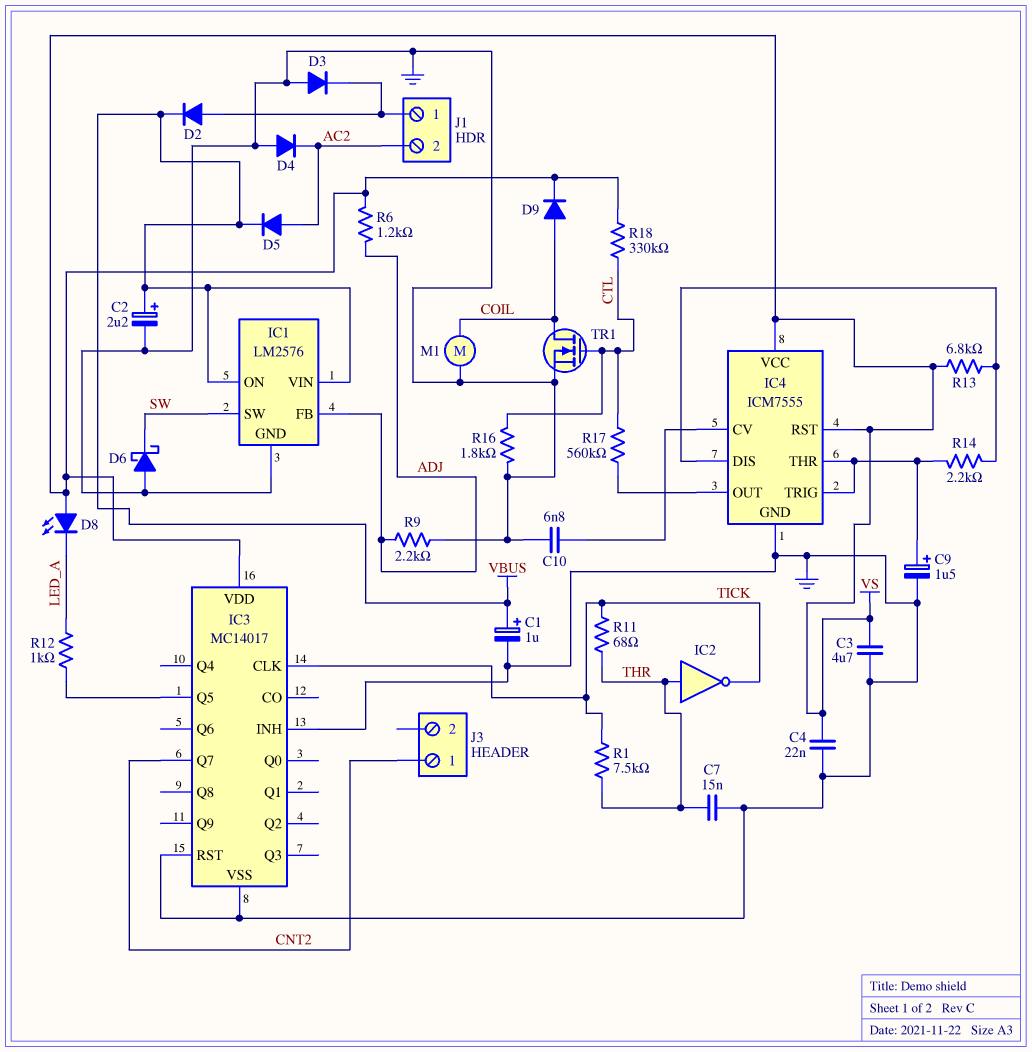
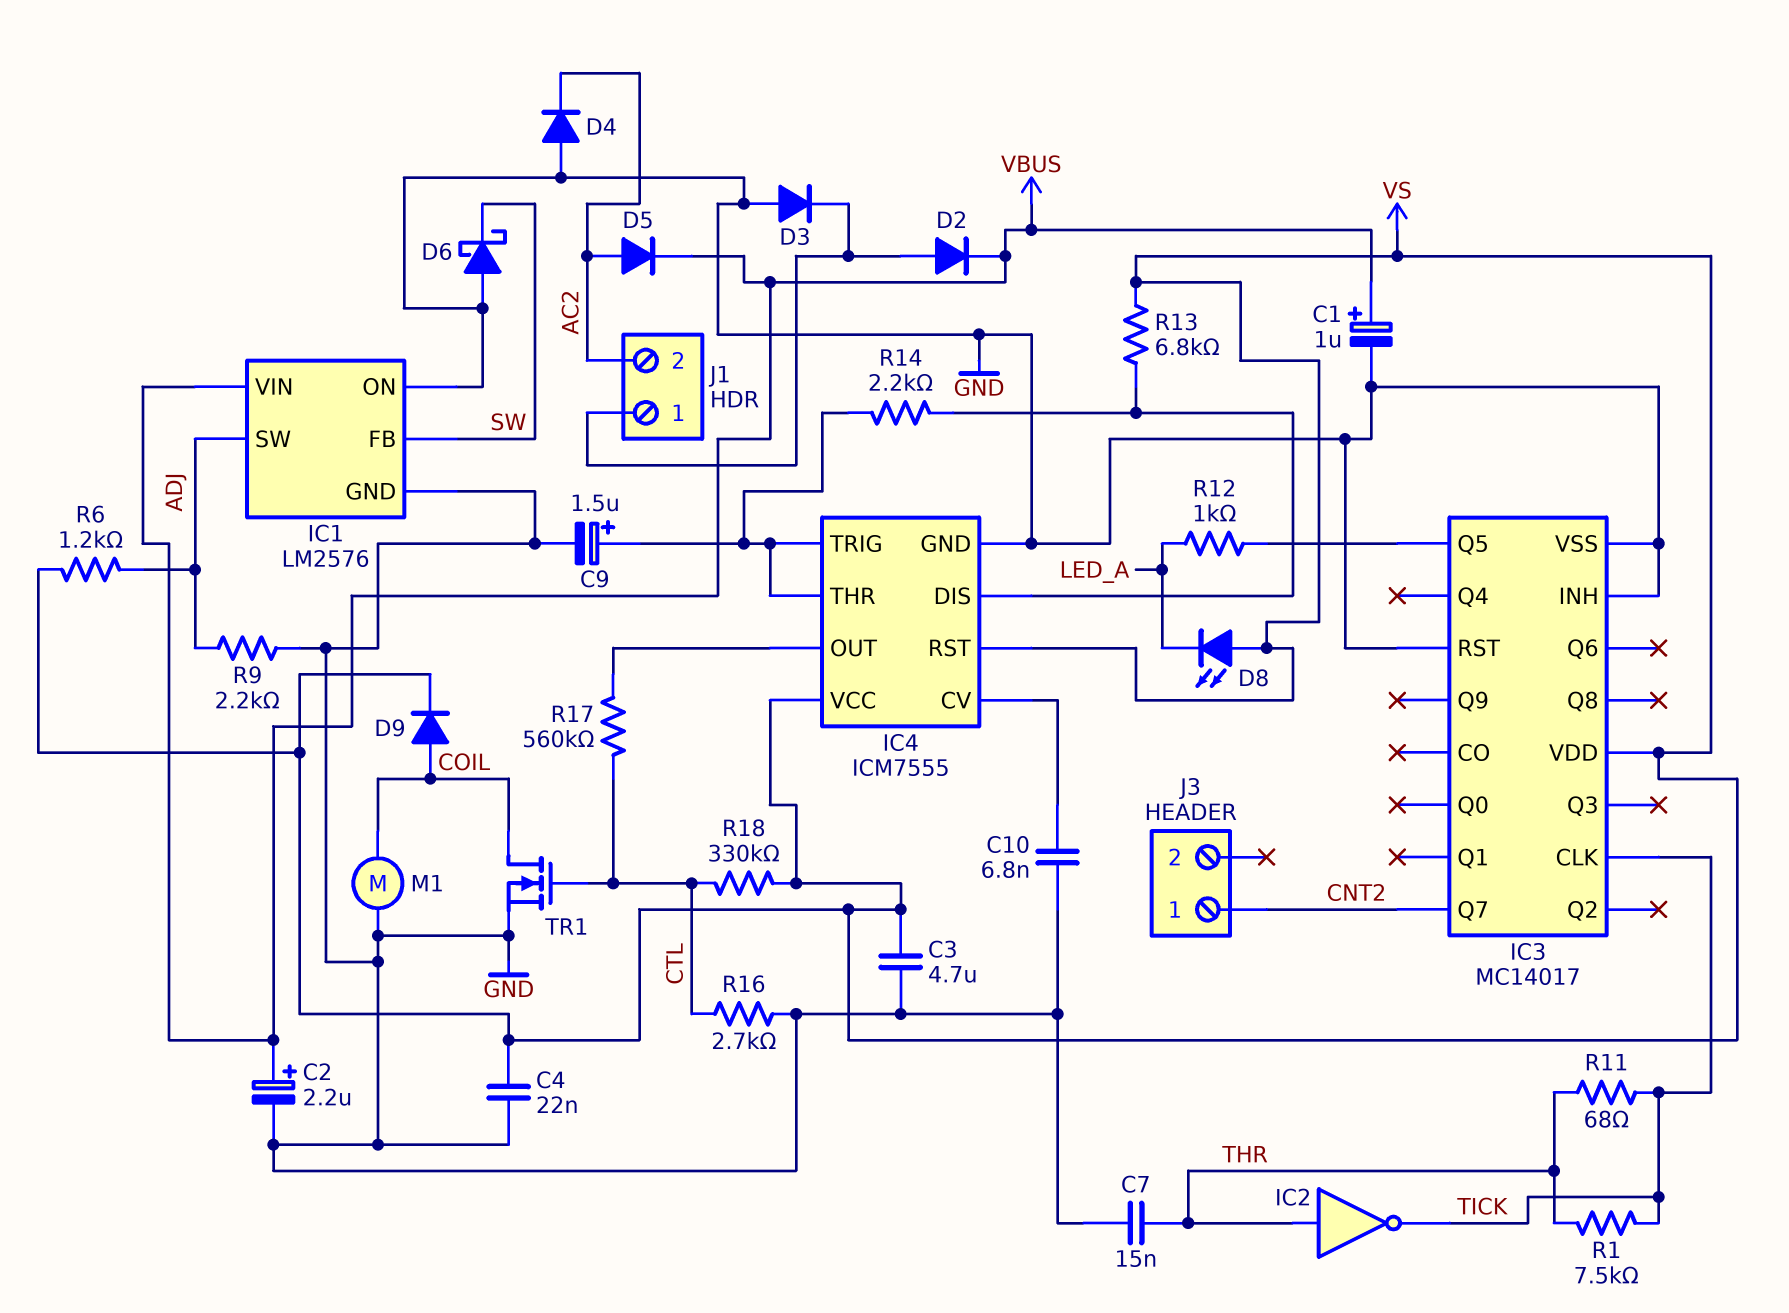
IC1 pin FB: ADJ -> SW
IC1 pin ON: VBUS -> GND
IC1 pin SW: SW -> ADJ
R16: 1.8k (CTL, GND) -> 2.7k (CTL, GND)

